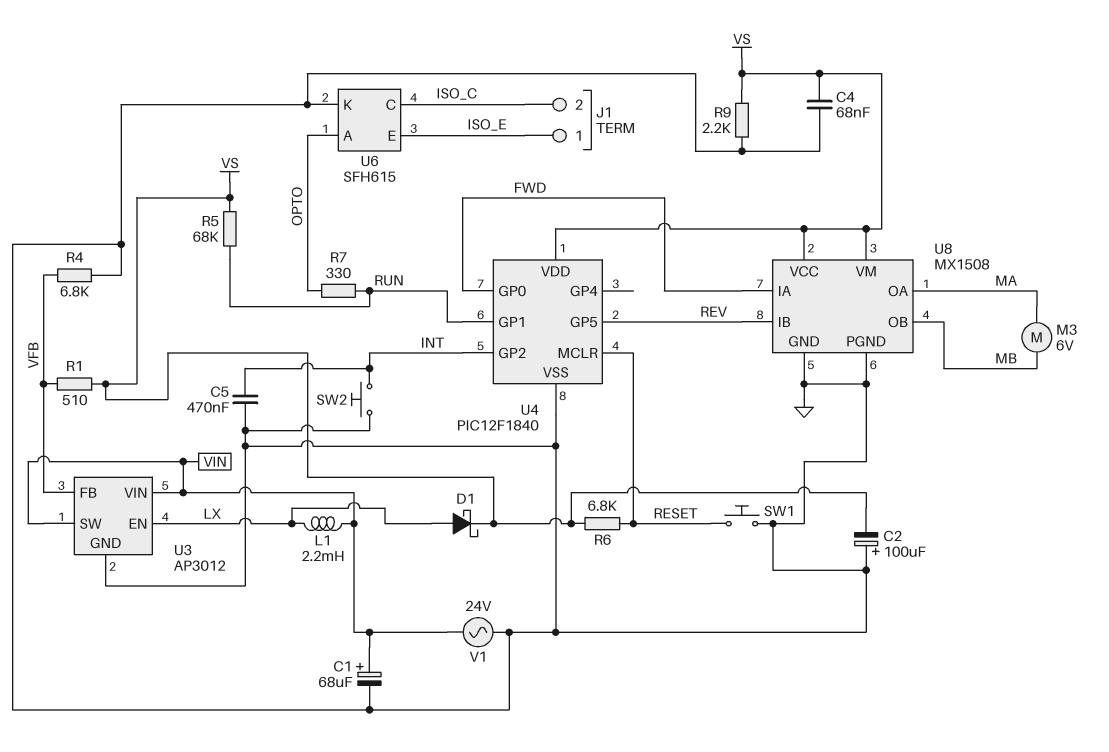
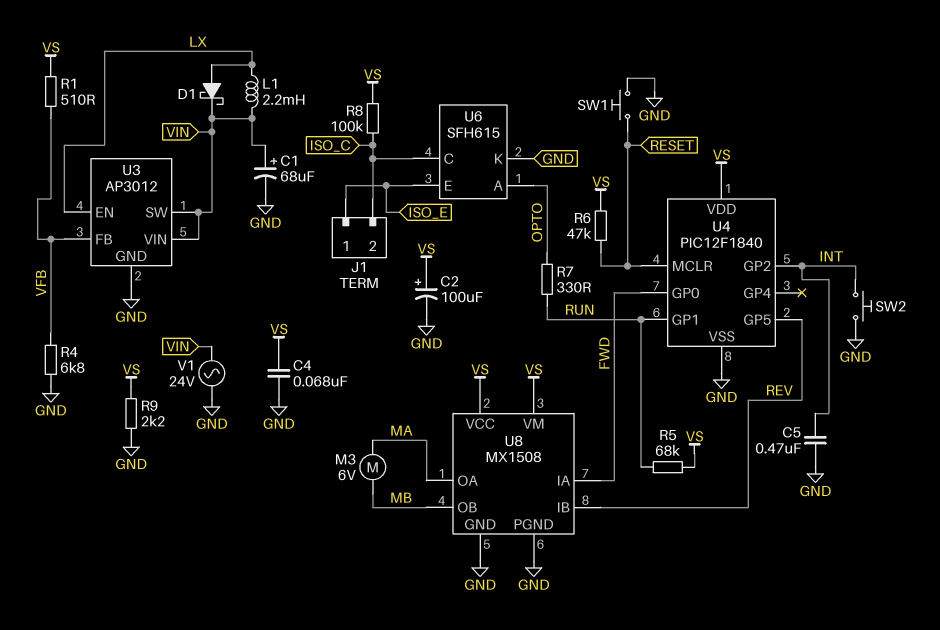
C2: 100uF (plus GND, minus VS) -> 100uF (plus VS, minus GND)
D1: schottky (A LX, K VS) -> schottky (A LX, K VIN)
R6: 6.8k (RESET, VS) -> 47k (RESET, VS)
R8: none -> 100k (ISO_C, VS)

